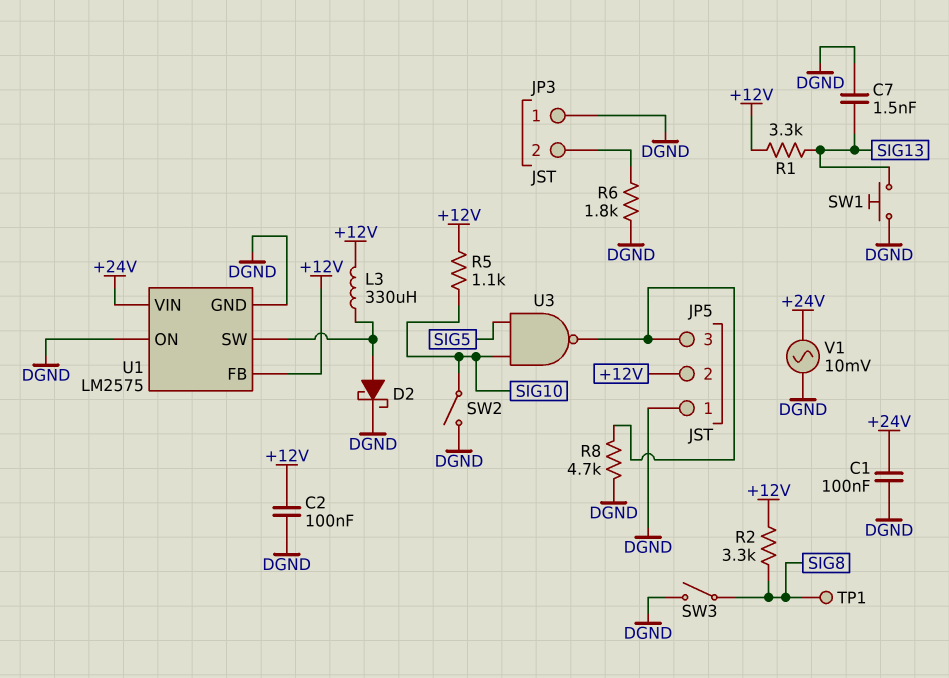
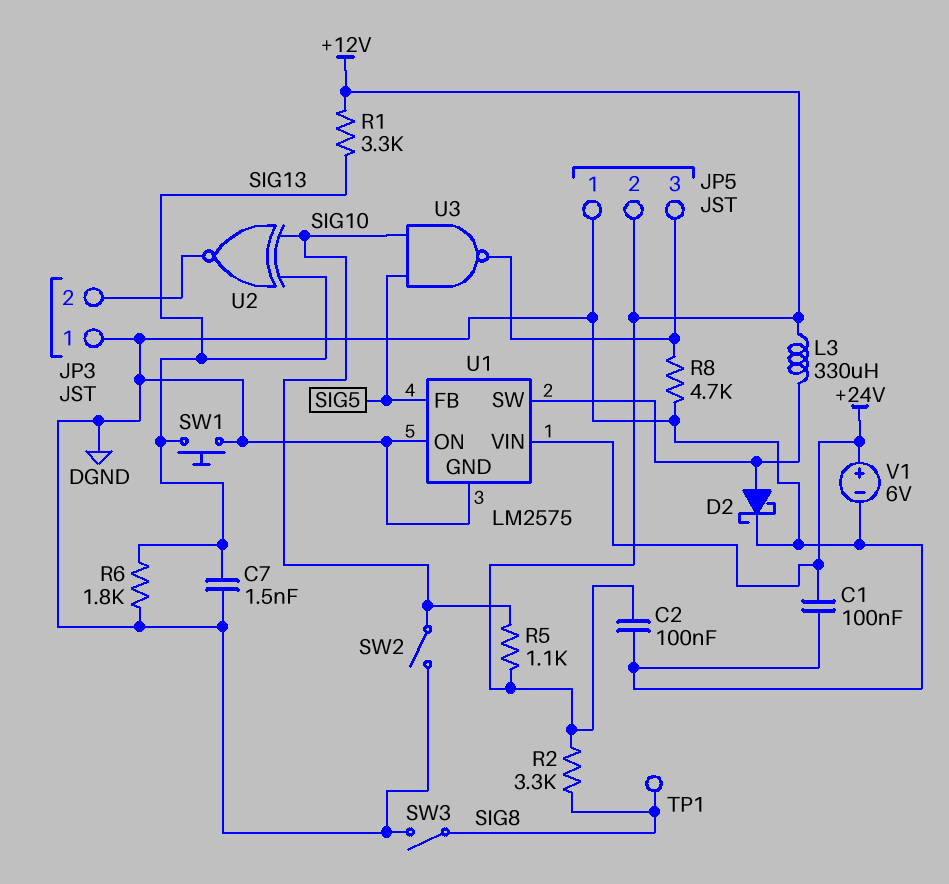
R6: 1.8k (DGND, JP3/2) -> 1.8k (DGND, SIG13)
U1 pin FB: +12V -> SIG5
U2: none -> XNOR (in SIG10, in SIG13, out JP3/2)
V1: AC 10mV (+24V, DGND) -> 6V (plus +24V, minus DGND)

